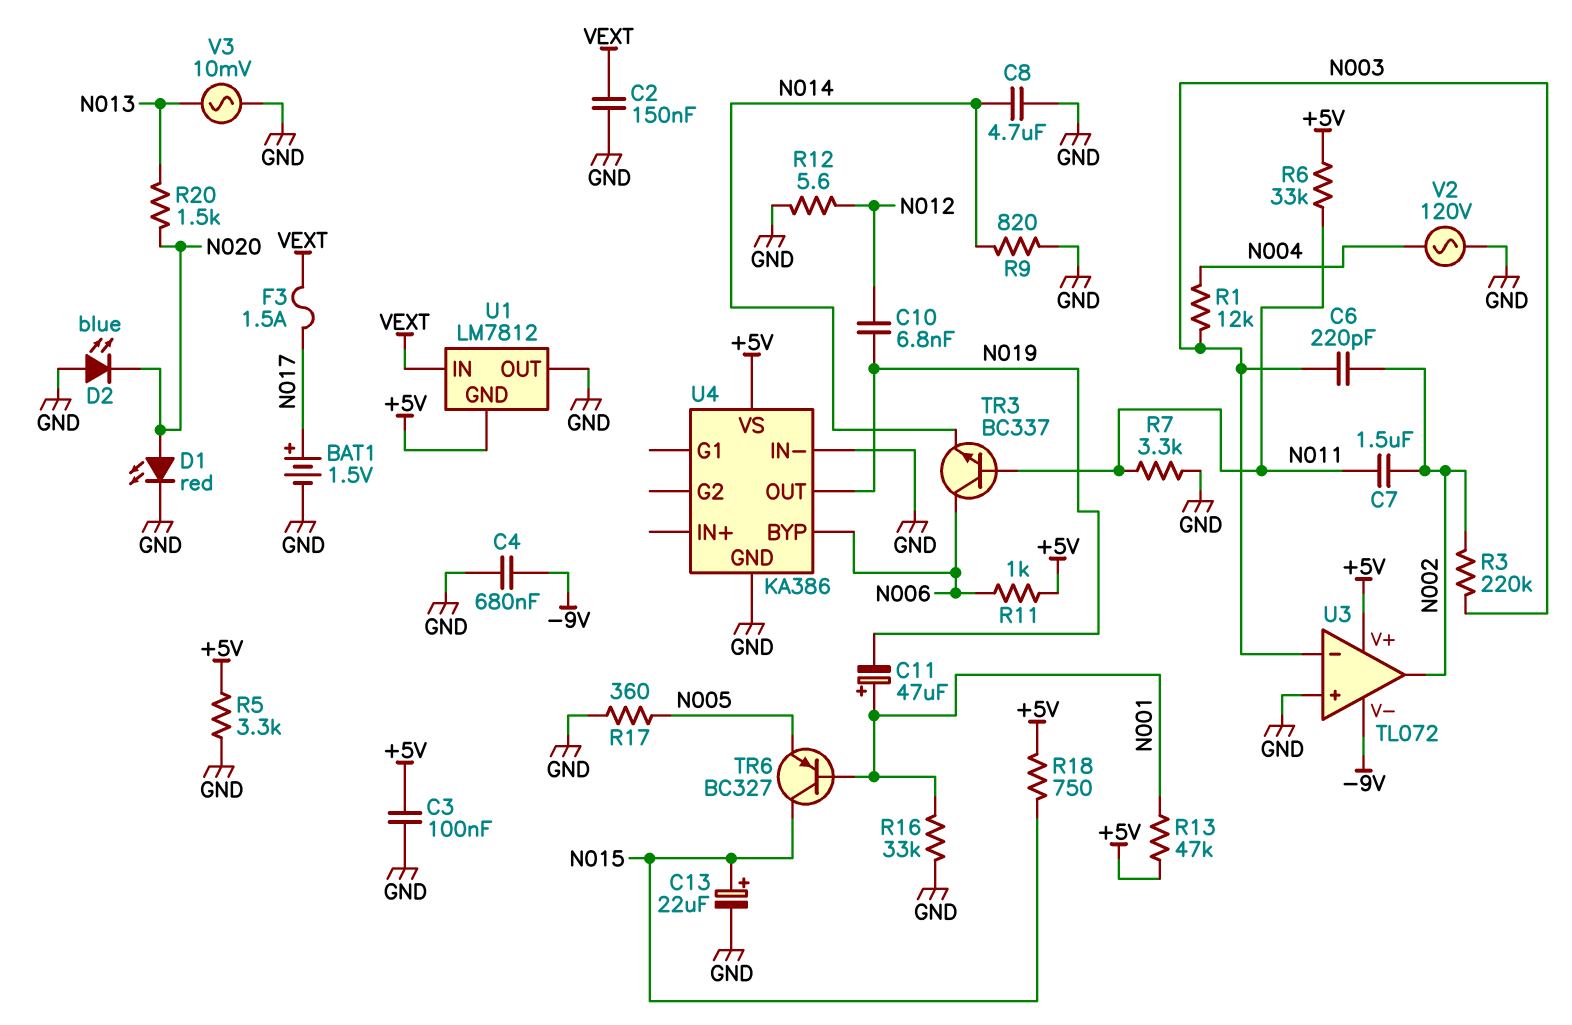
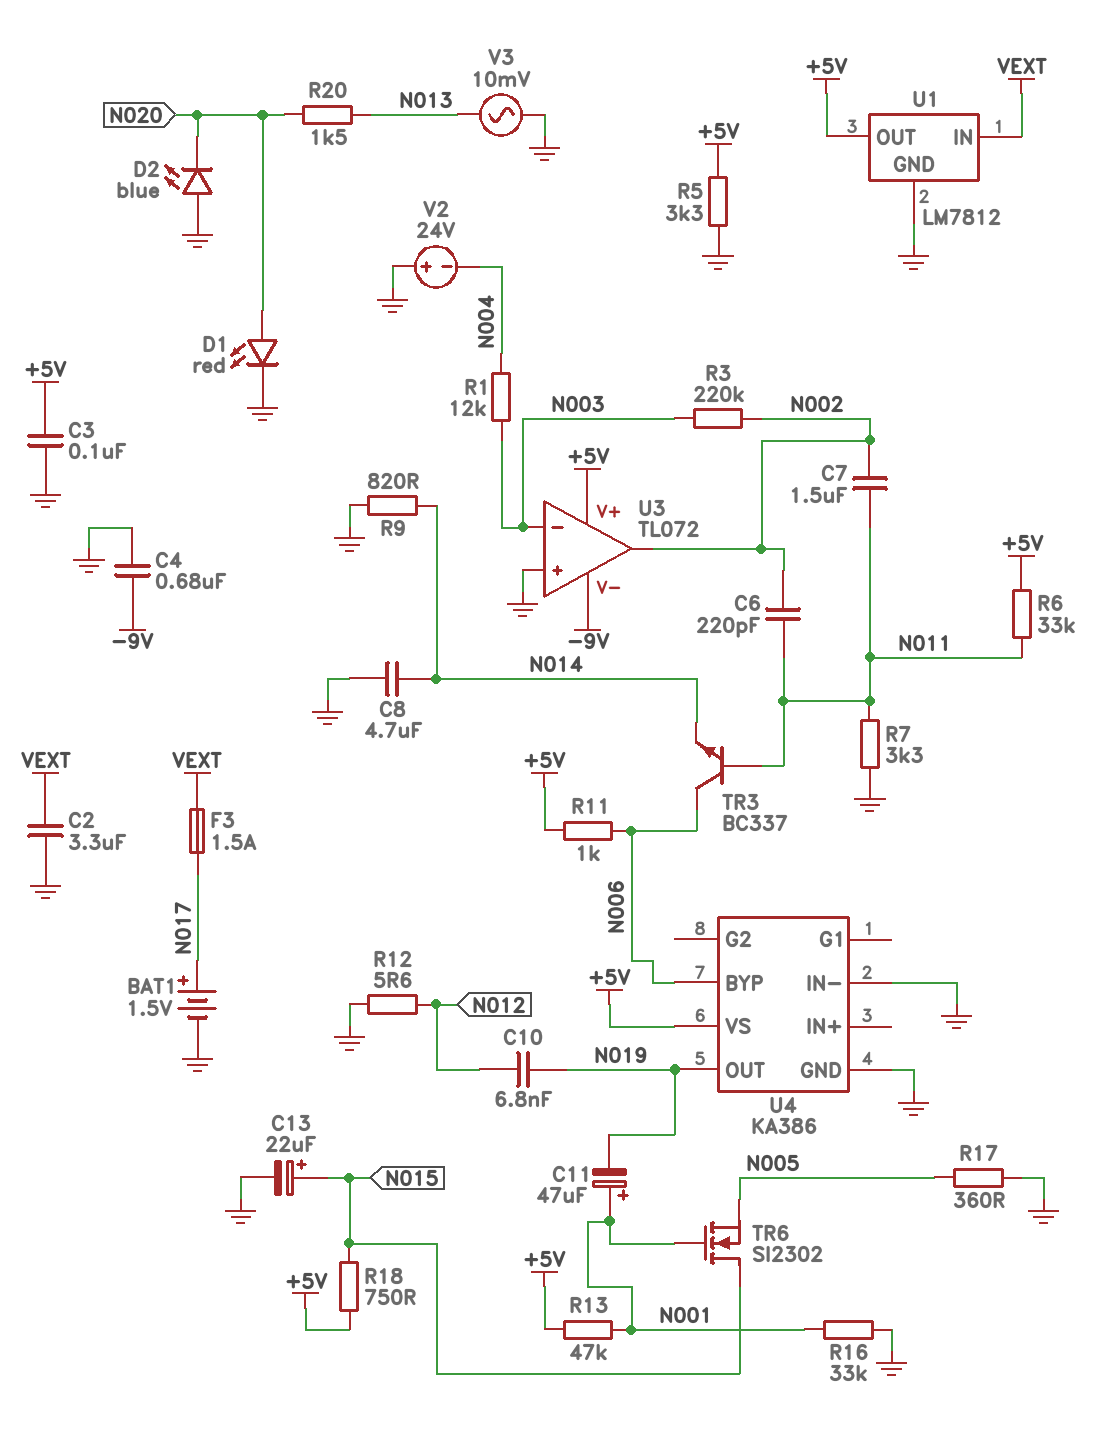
C2: 150nF (GND, VEXT) -> 3.3uF (GND, VEXT)
C6: 220pF (N002, N003) -> 220pF (N002, N011)
TR6: PNP BC327 (B N001, C N015, E N005) -> NMOS SI2302 (G N001, D N015, S N005)
U1 pin GND: +5V -> GND
U1 pin OUT: GND -> +5V
V2: AC 120V (GND, N004) -> 24V (plus GND, minus N004)

